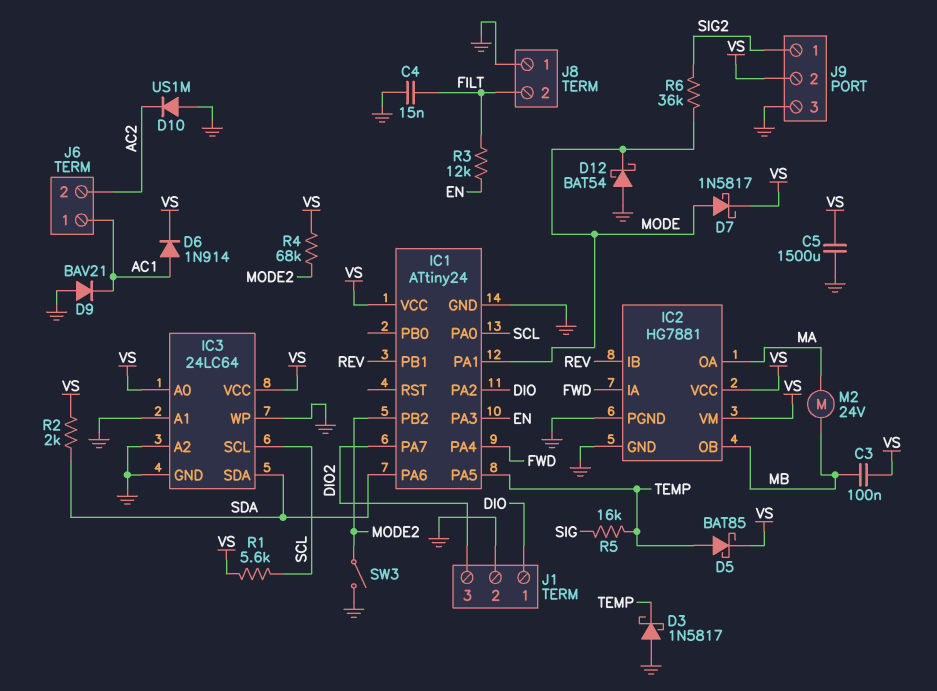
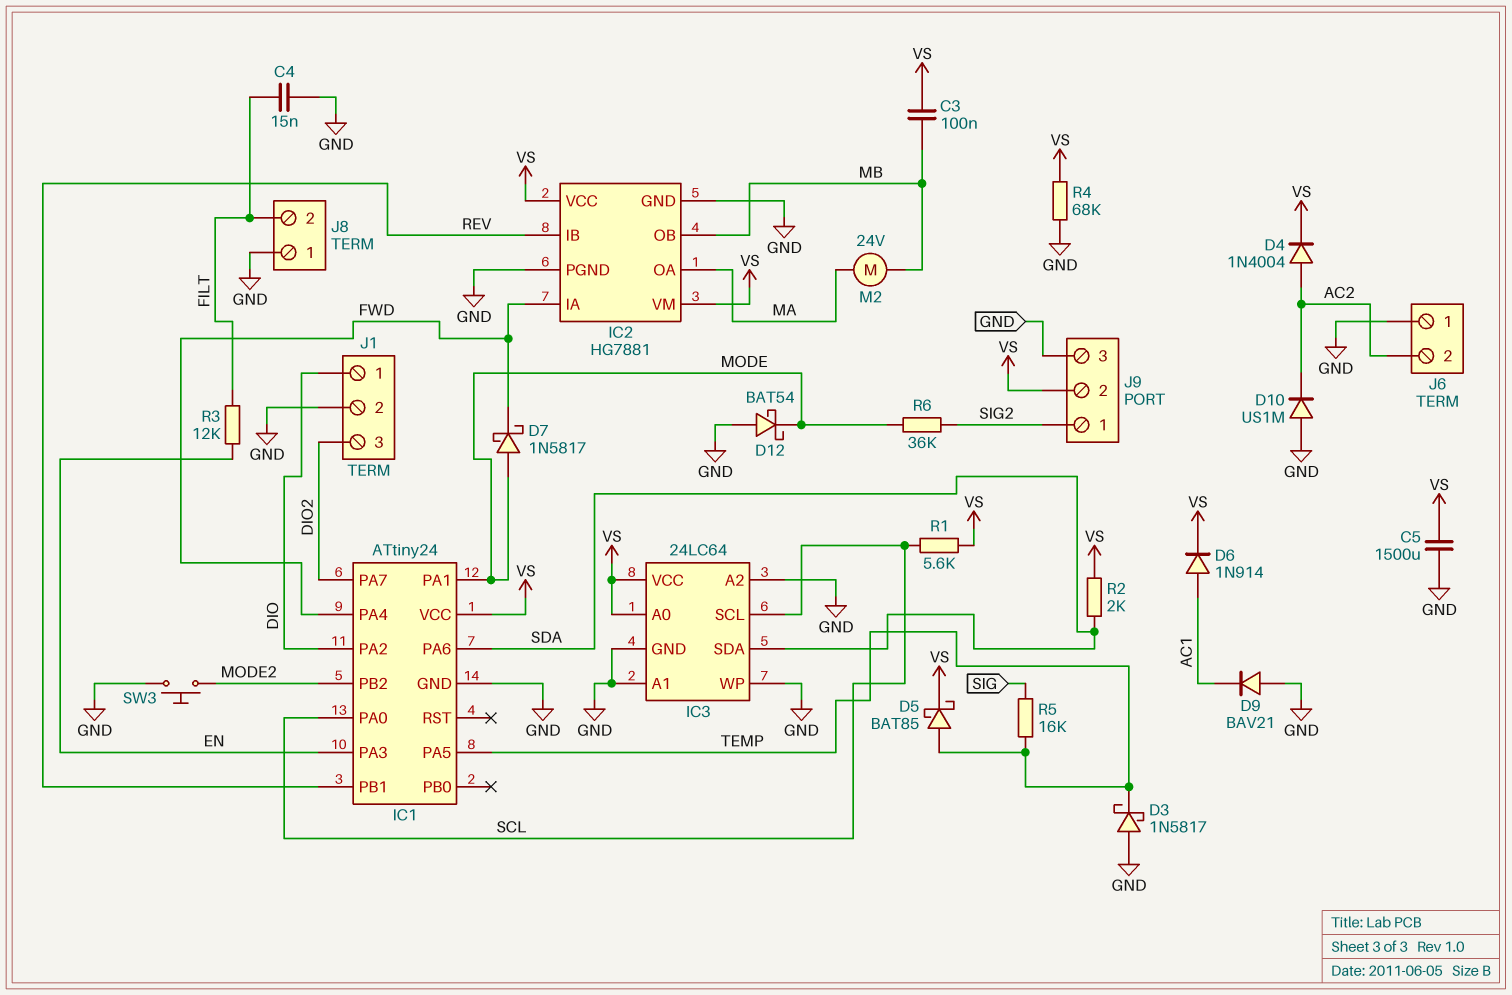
D4: none -> diode 1N4004 (A AC2, K VS)
D7: schottky 1N5817 (A MODE, K VS) -> schottky 1N5817 (A MODE, K FWD)
J6 pin 1: AC1 -> GND
R4: 68k (MODE2, VS) -> 68k (GND, VS)
SW3: switch (GND, MODE2) -> button (GND, MODE2)

